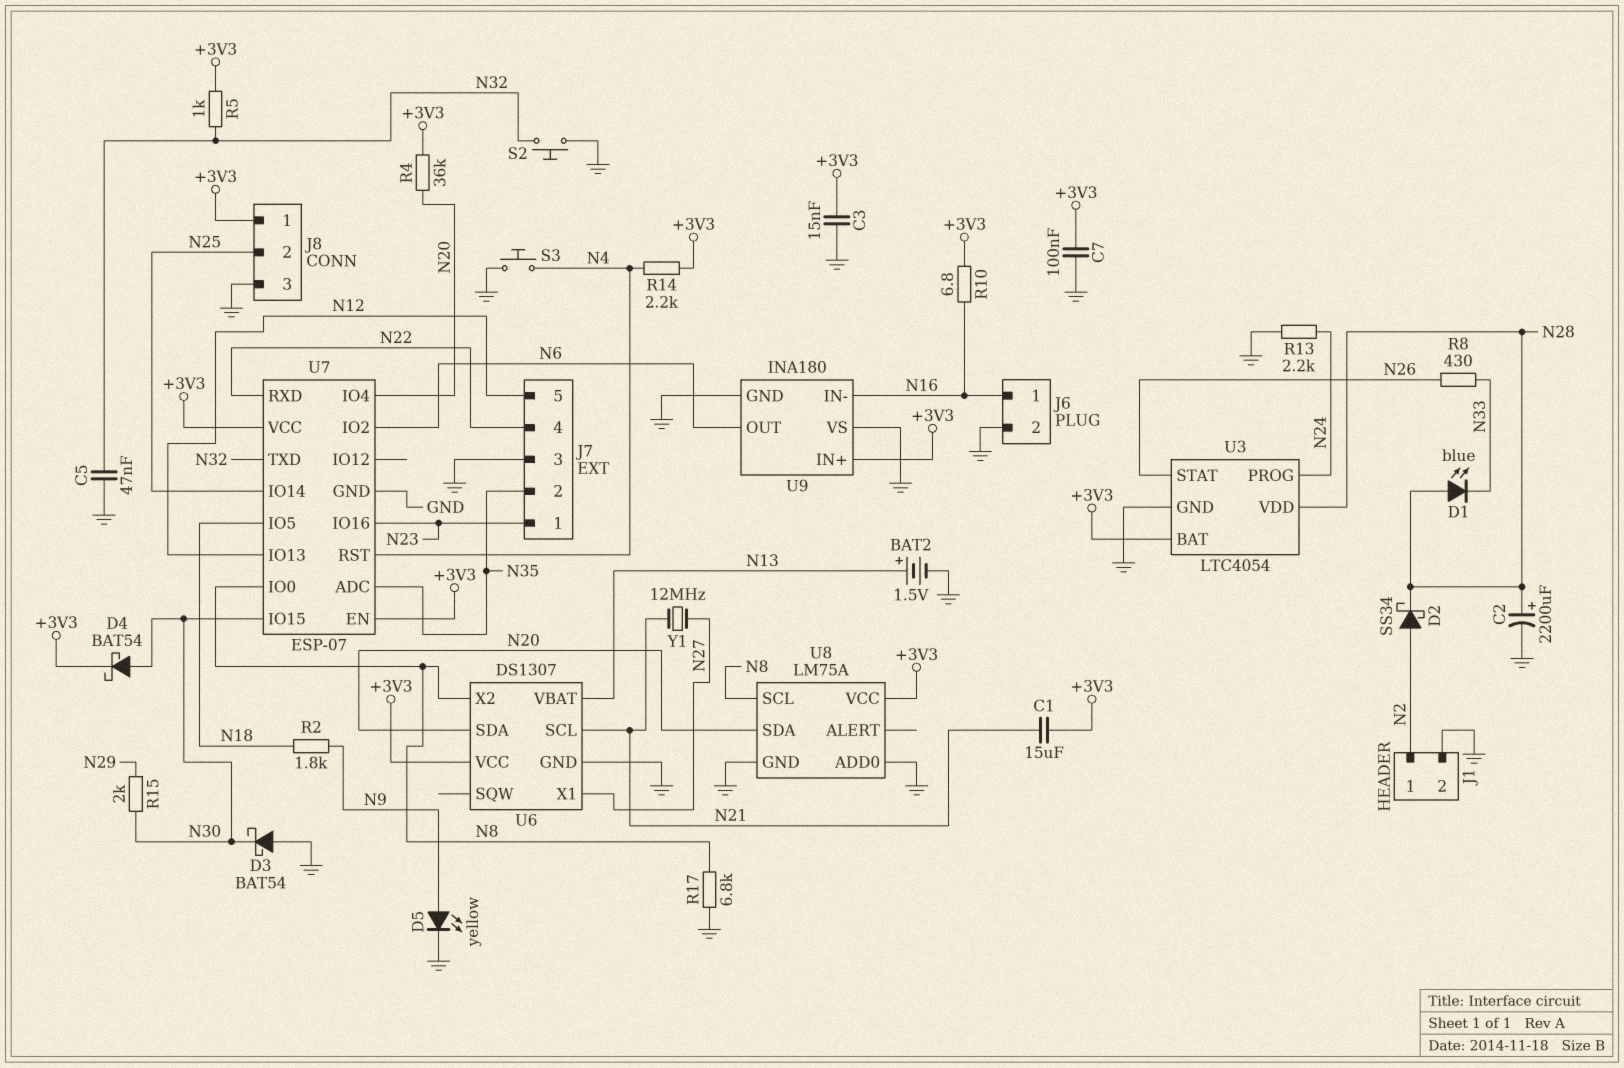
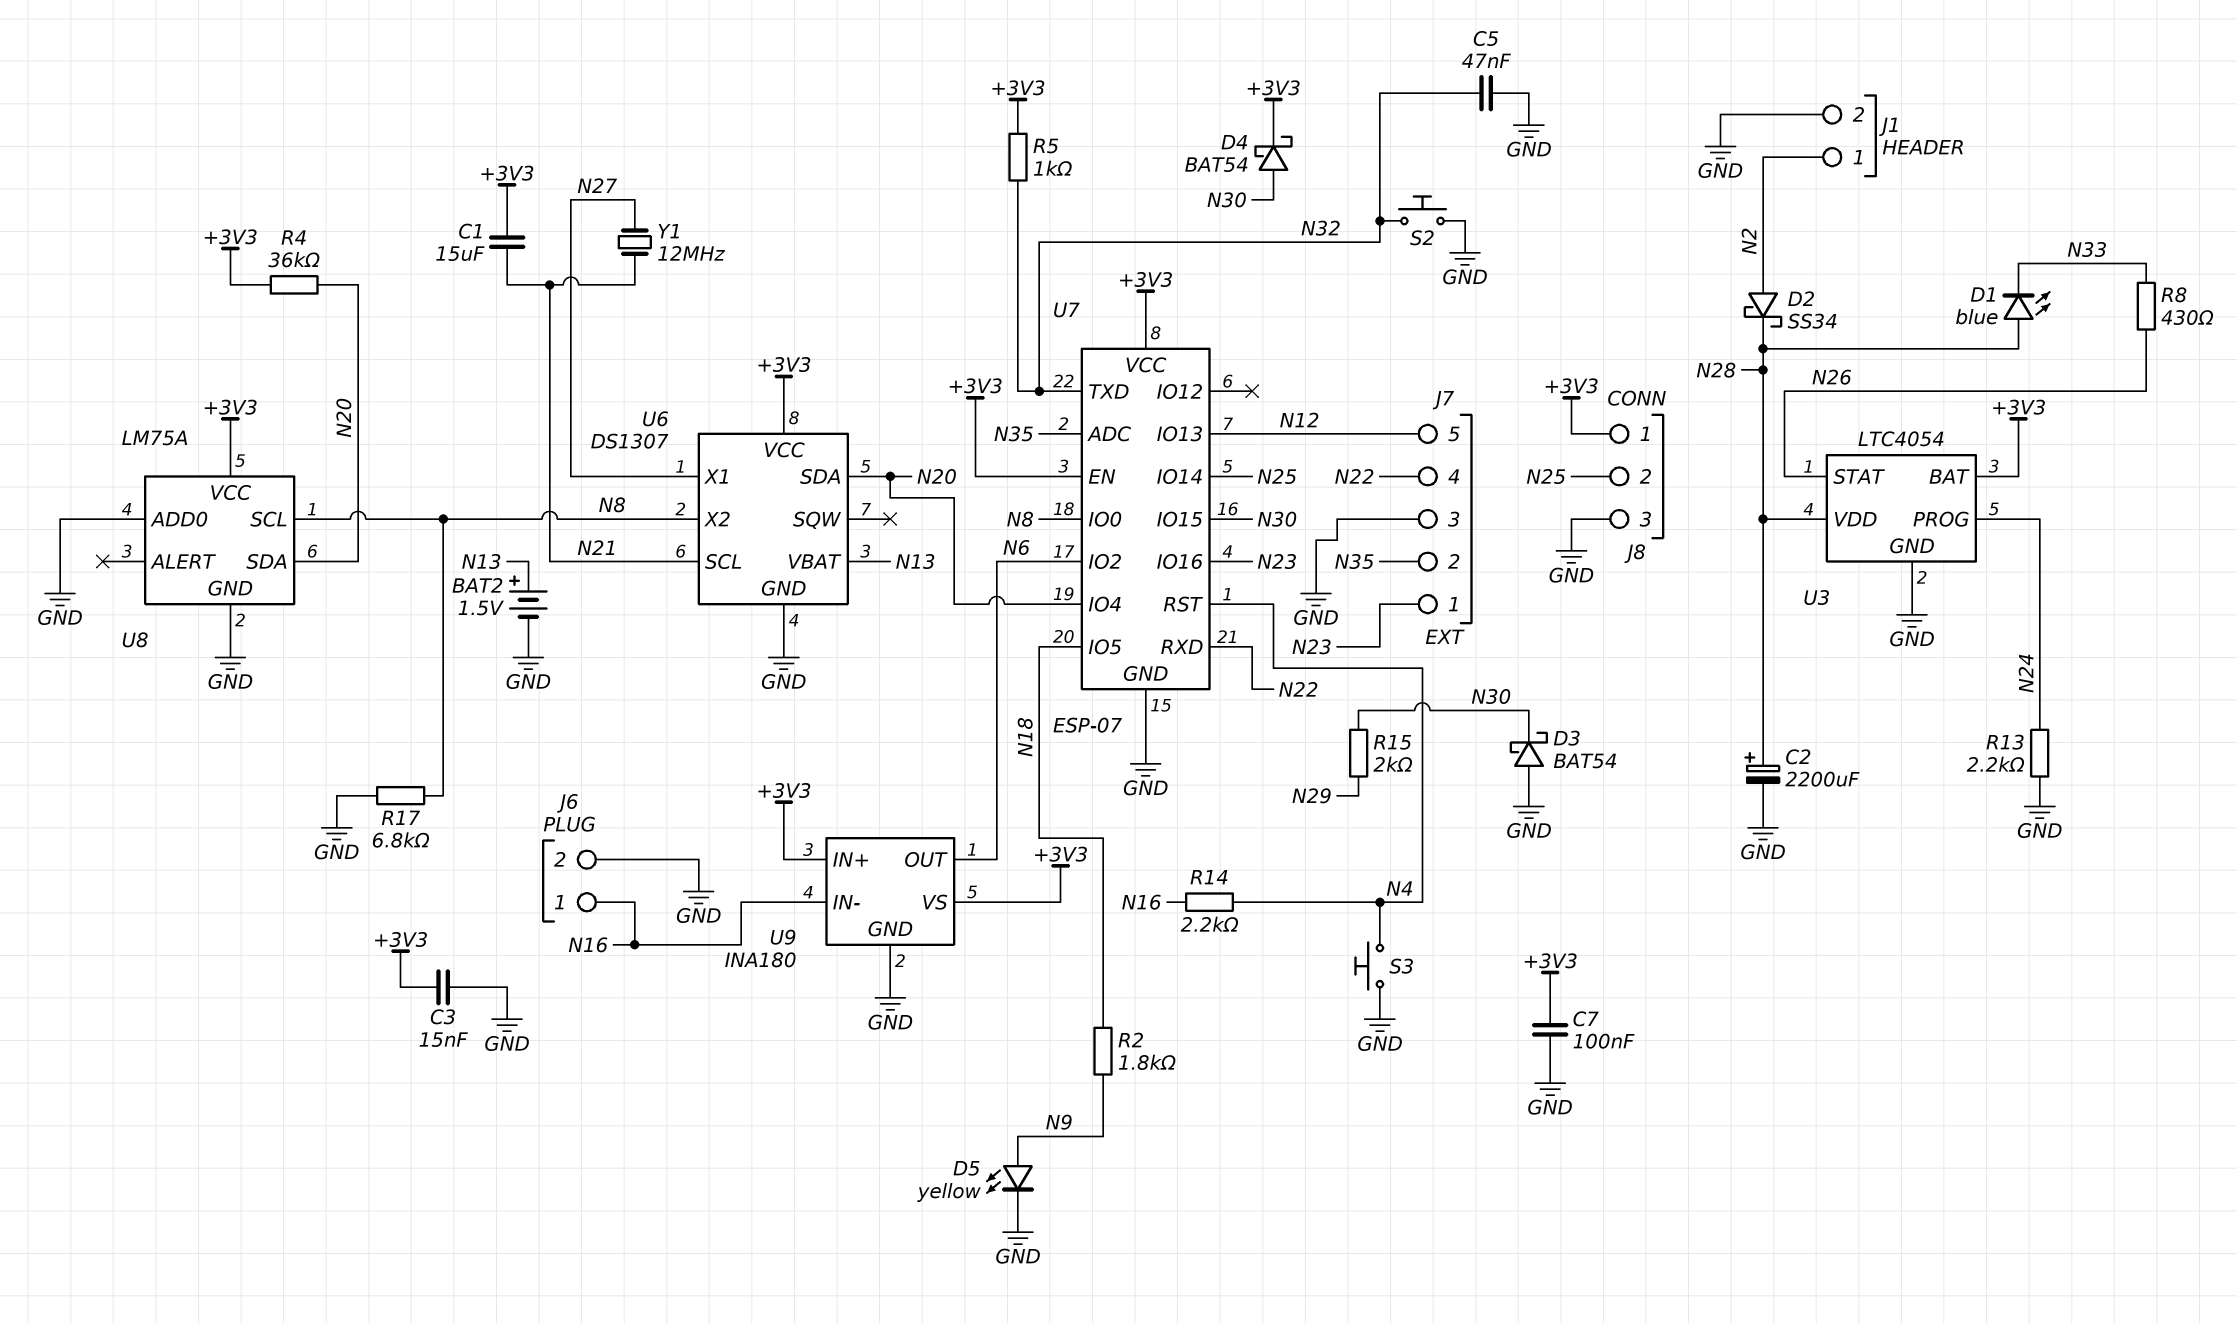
R10: 6.8 (+3V3, N16) -> none
R14: 2.2k (+3V3, N4) -> 2.2k (N4, N16)
U9 pin VS: GND -> +3V3

